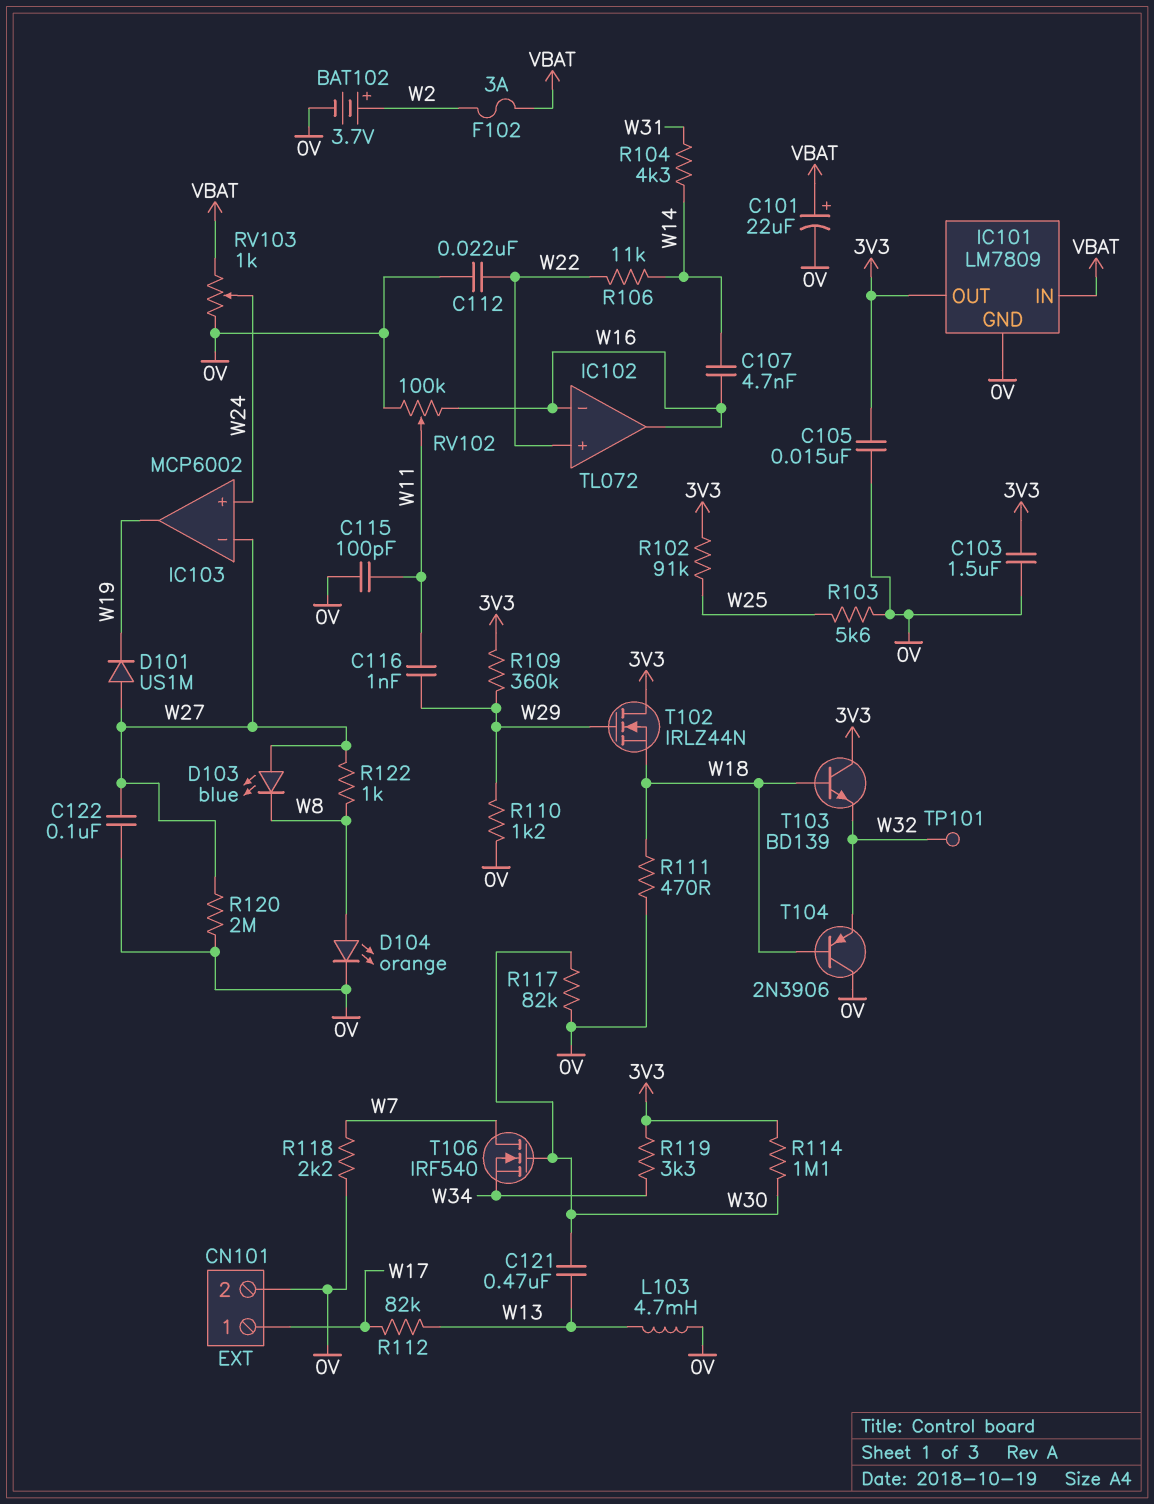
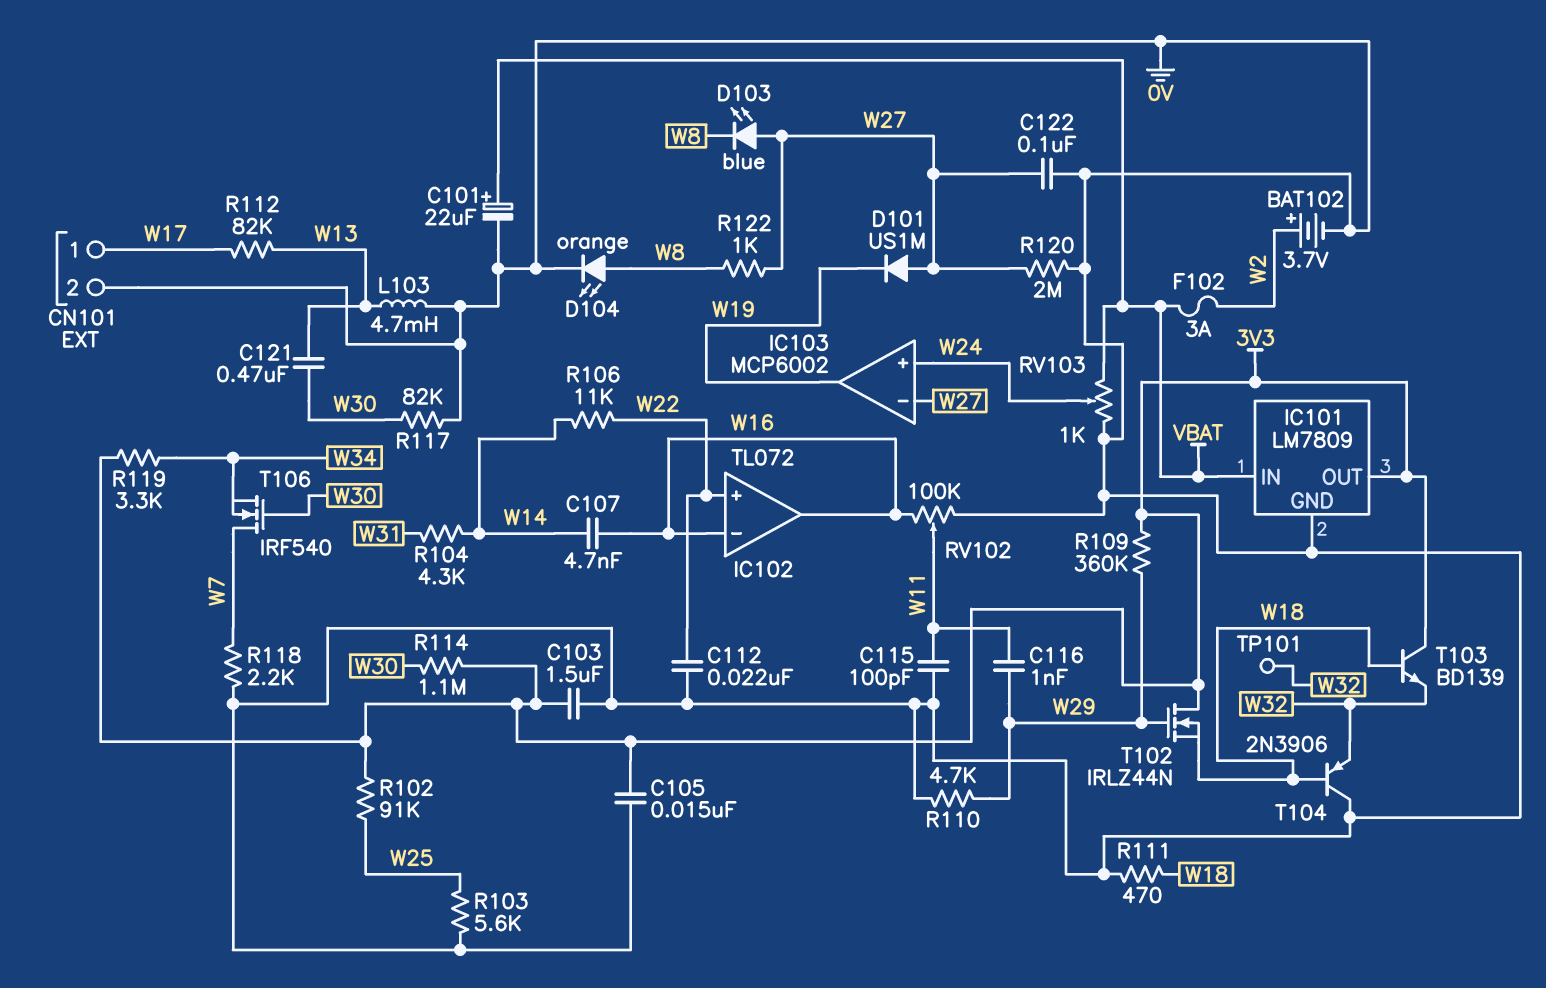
R110: 1.2k (0V, W29) -> 4.7k (0V, W29)

